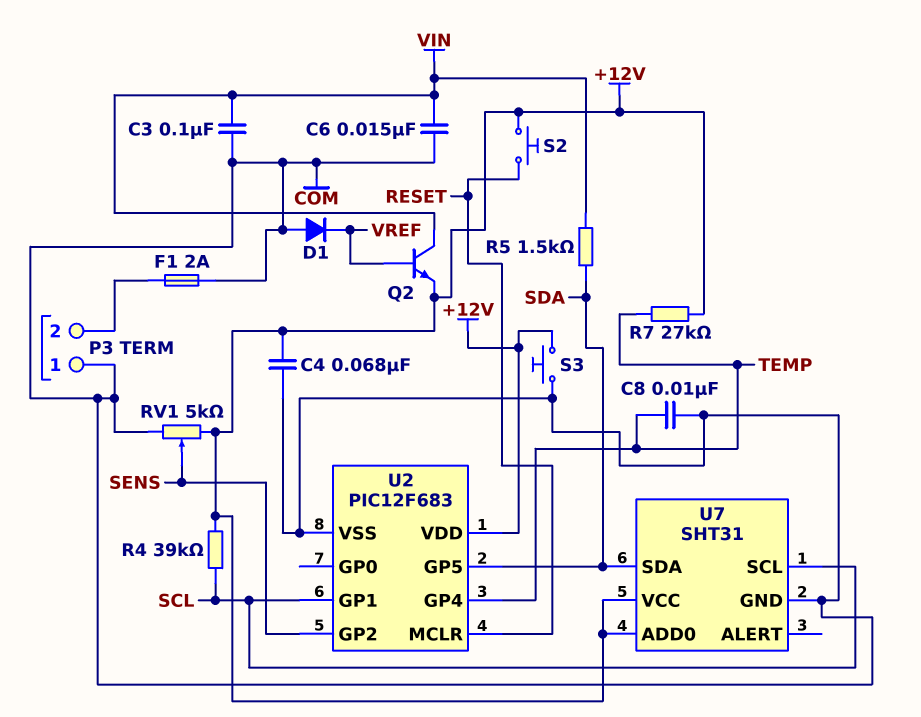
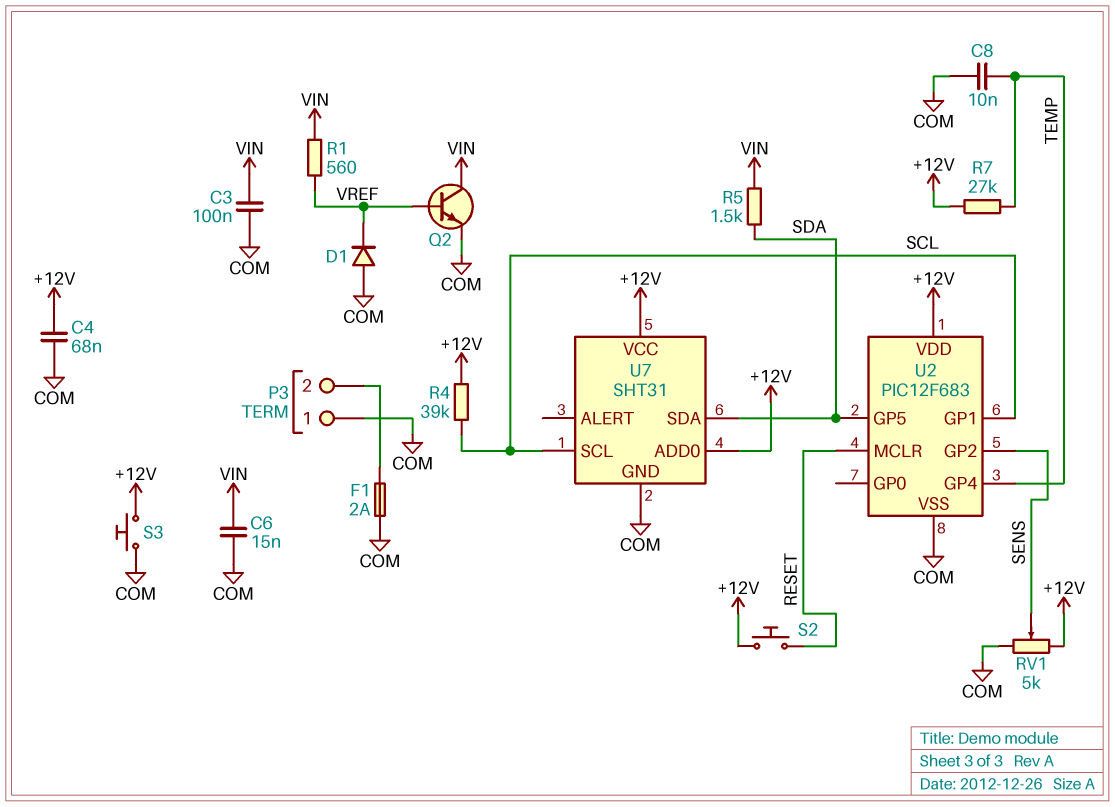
Q2: NPN (B VREF, C VIN, E +12V) -> NPN (B VREF, C VIN, E COM)
R1: none -> 560 (VIN, VREF)

